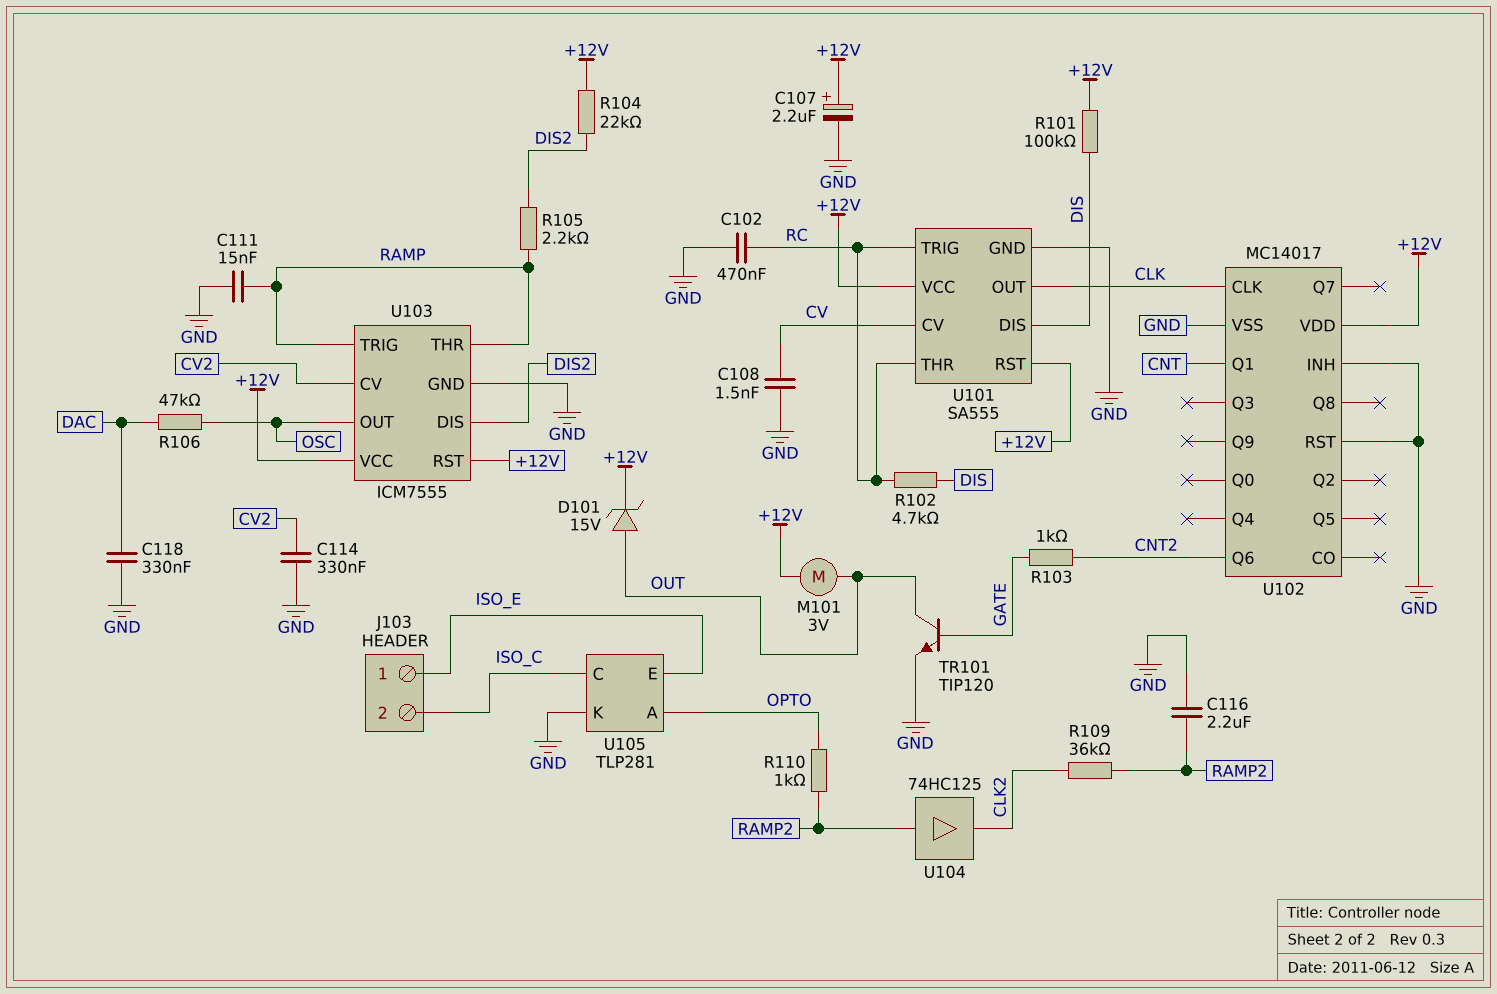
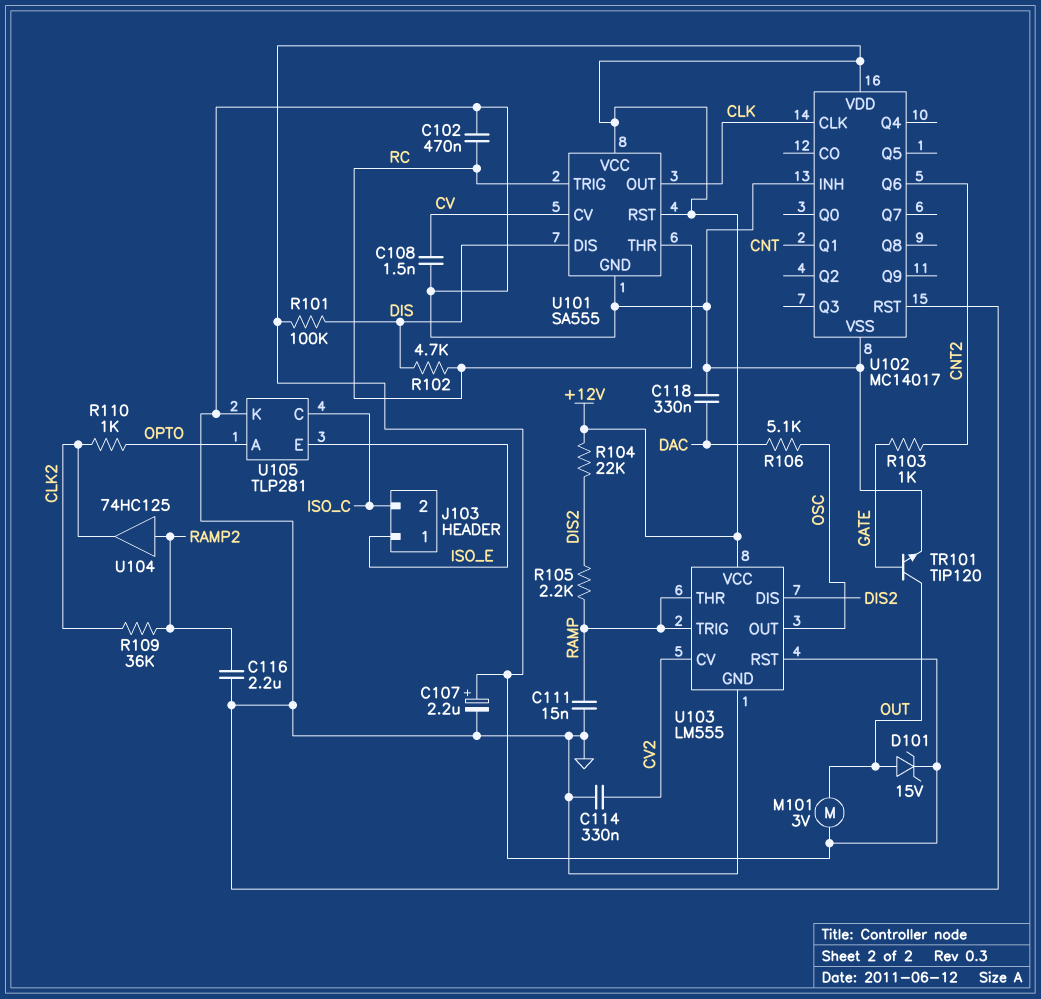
R106: 47k (DAC, OSC) -> 5.1k (DAC, OSC)
R110: 1k (OPTO, RAMP2) -> 1k (CLK2, OPTO)
U103: ICM7555 -> LM555

